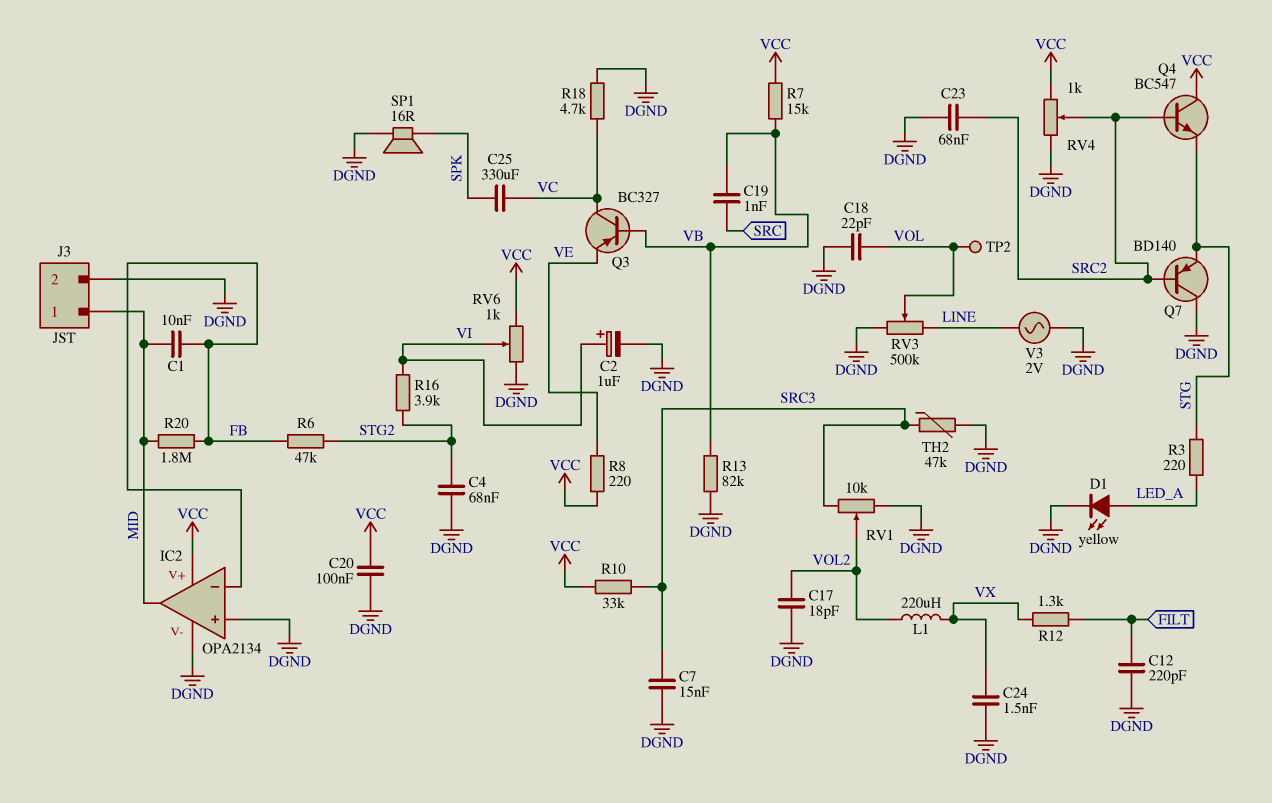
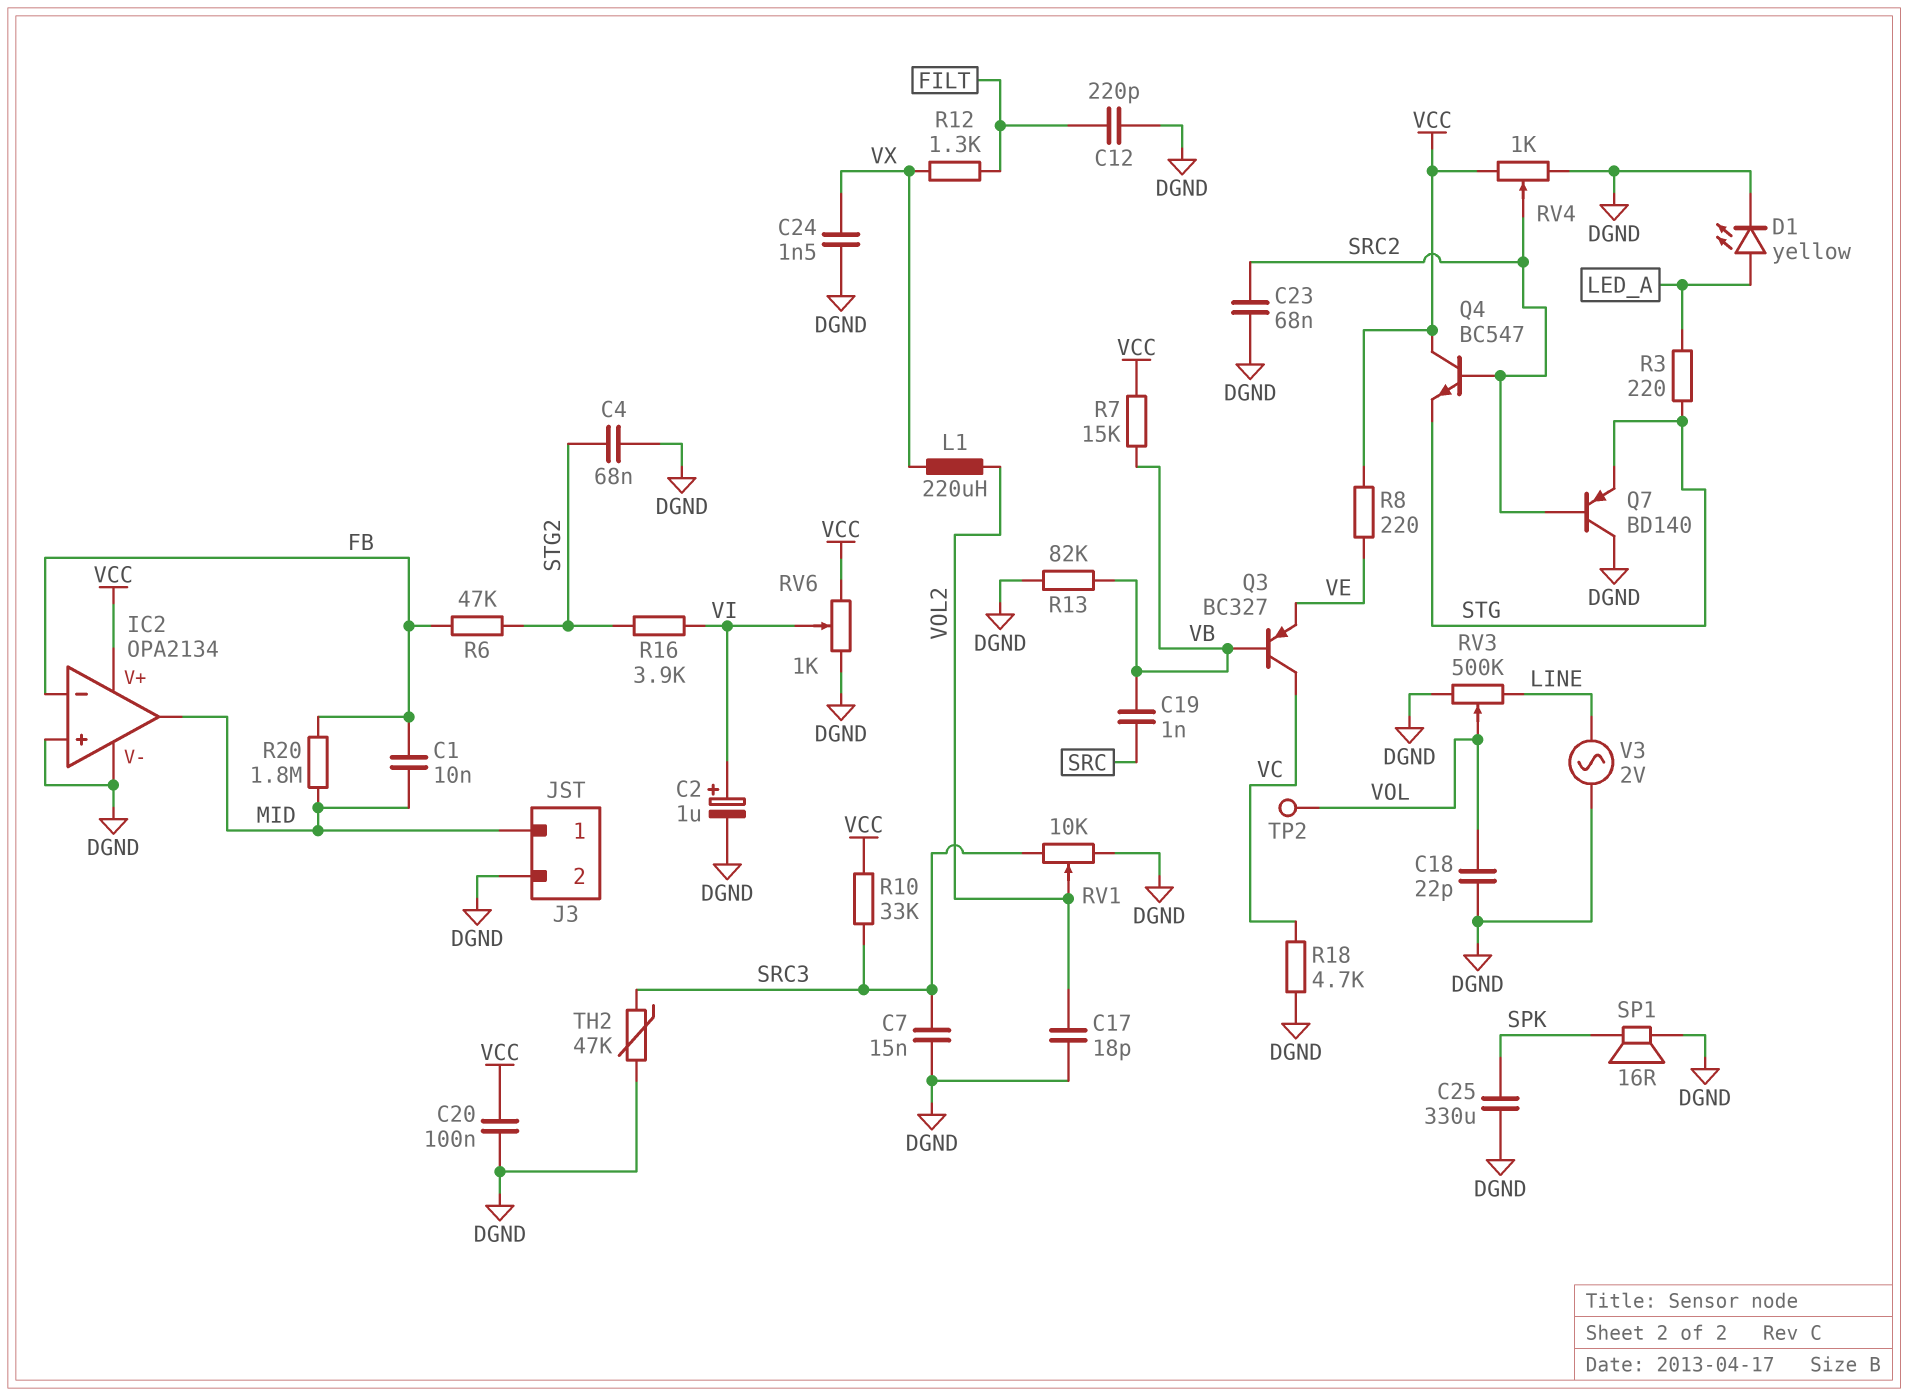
C25: 330uF (SPK, VC) -> 330uF (DGND, SPK)

